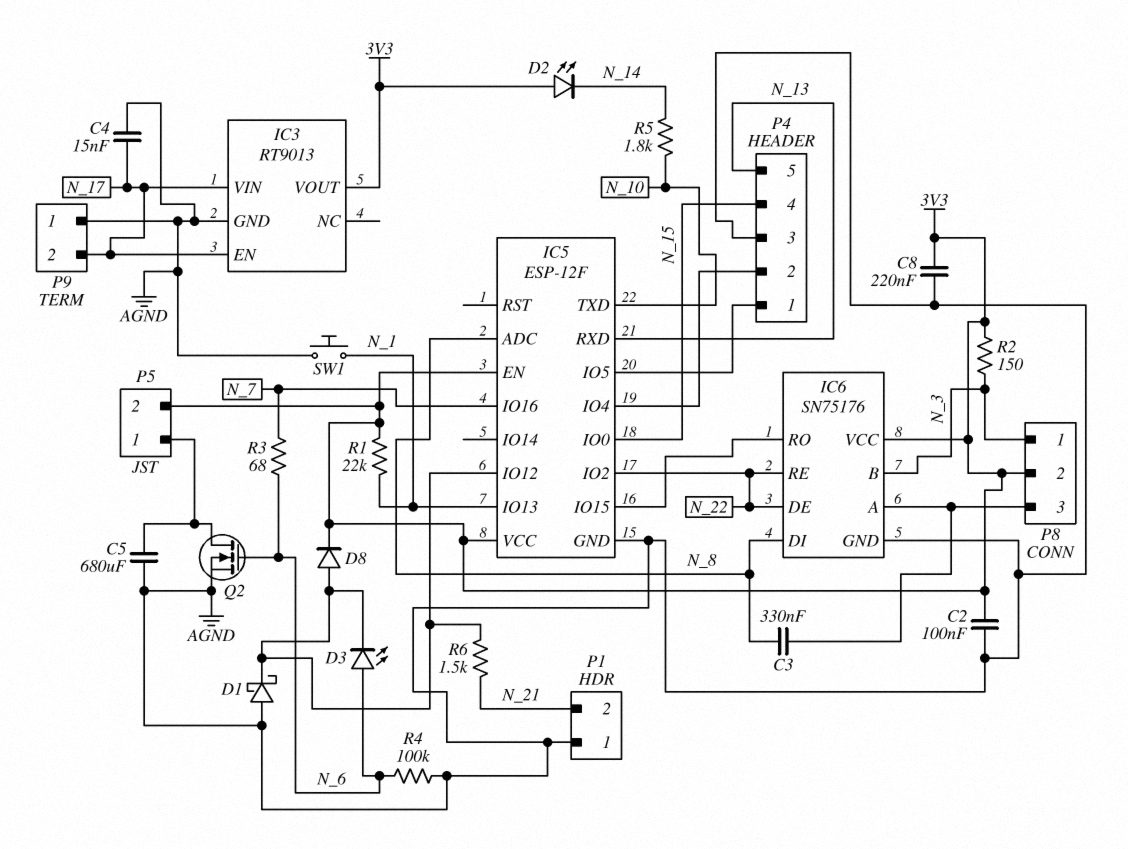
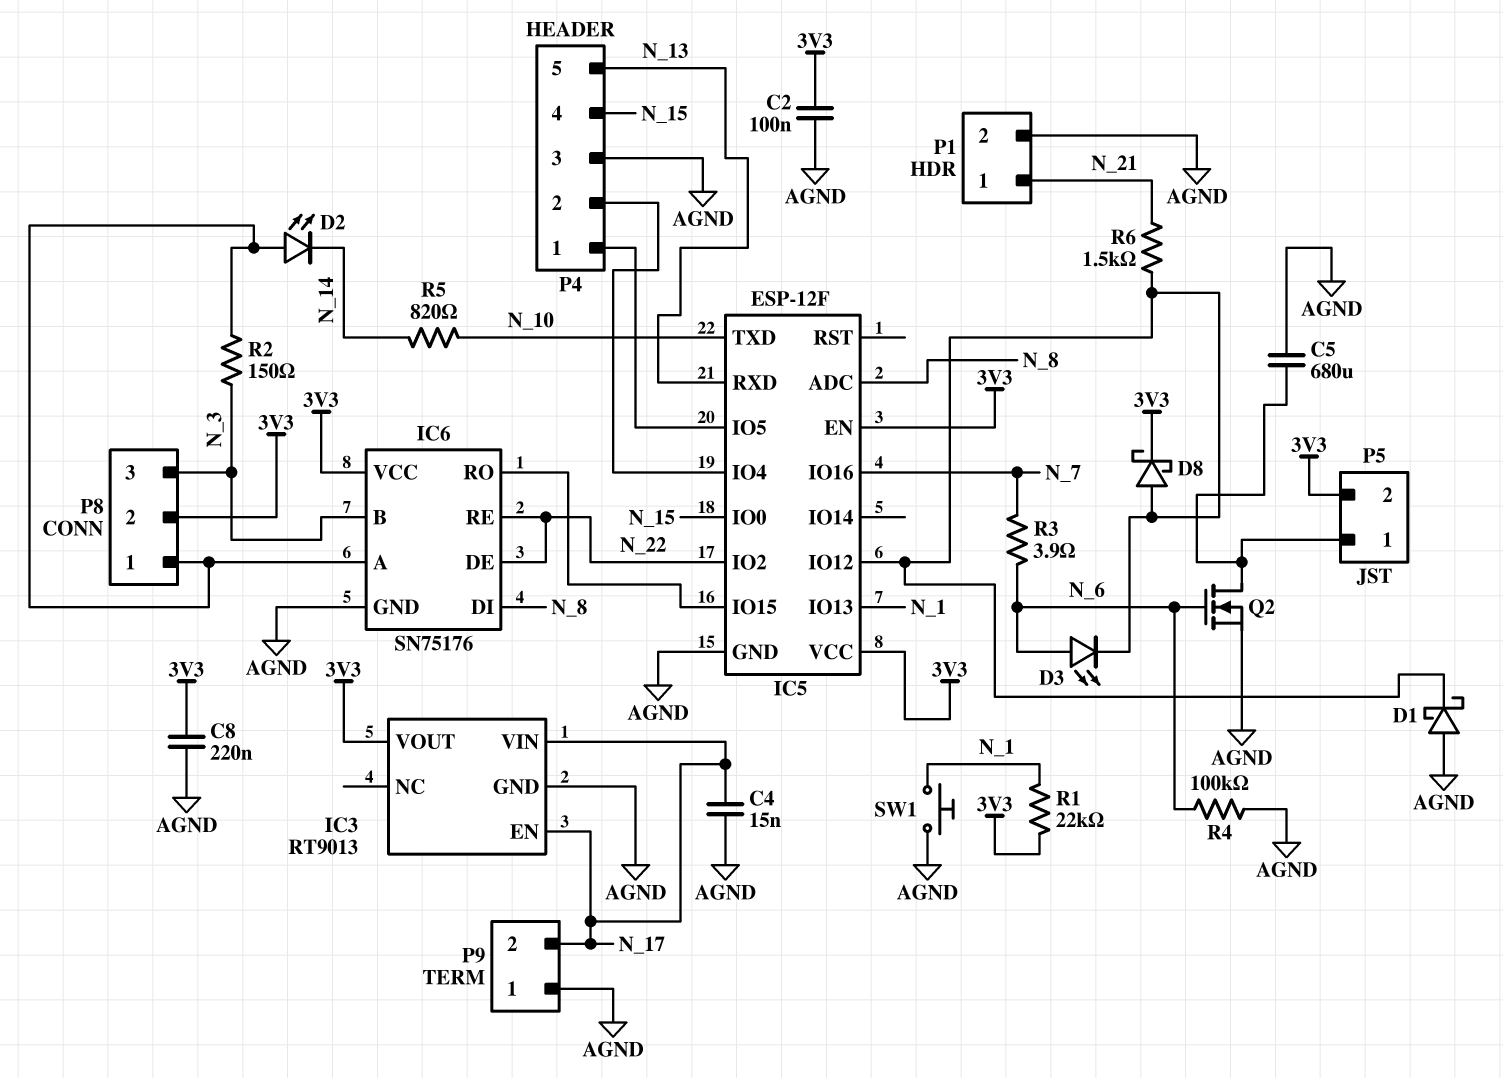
C3: 330nF (IC6/A, N_8) -> none
D2: LED (A 3V3, K N_14) -> LED (A IC6/A, K N_14)
D8: diode (A IC5/IO12, K 3V3) -> schottky (A IC5/IO12, K 3V3)
P1 pin 1: AGND -> N_21
P1 pin 2: N_21 -> AGND
P8 pin 1: N_3 -> IC6/A
P8 pin 3: IC6/A -> N_3
R2: 150 (3V3, N_3) -> 150 (IC6/A, N_3)
R3: 68 (N_6, N_7) -> 3.9 (N_6, N_7)
R5: 1.8k (N_10, N_14) -> 820 (N_10, N_14)

